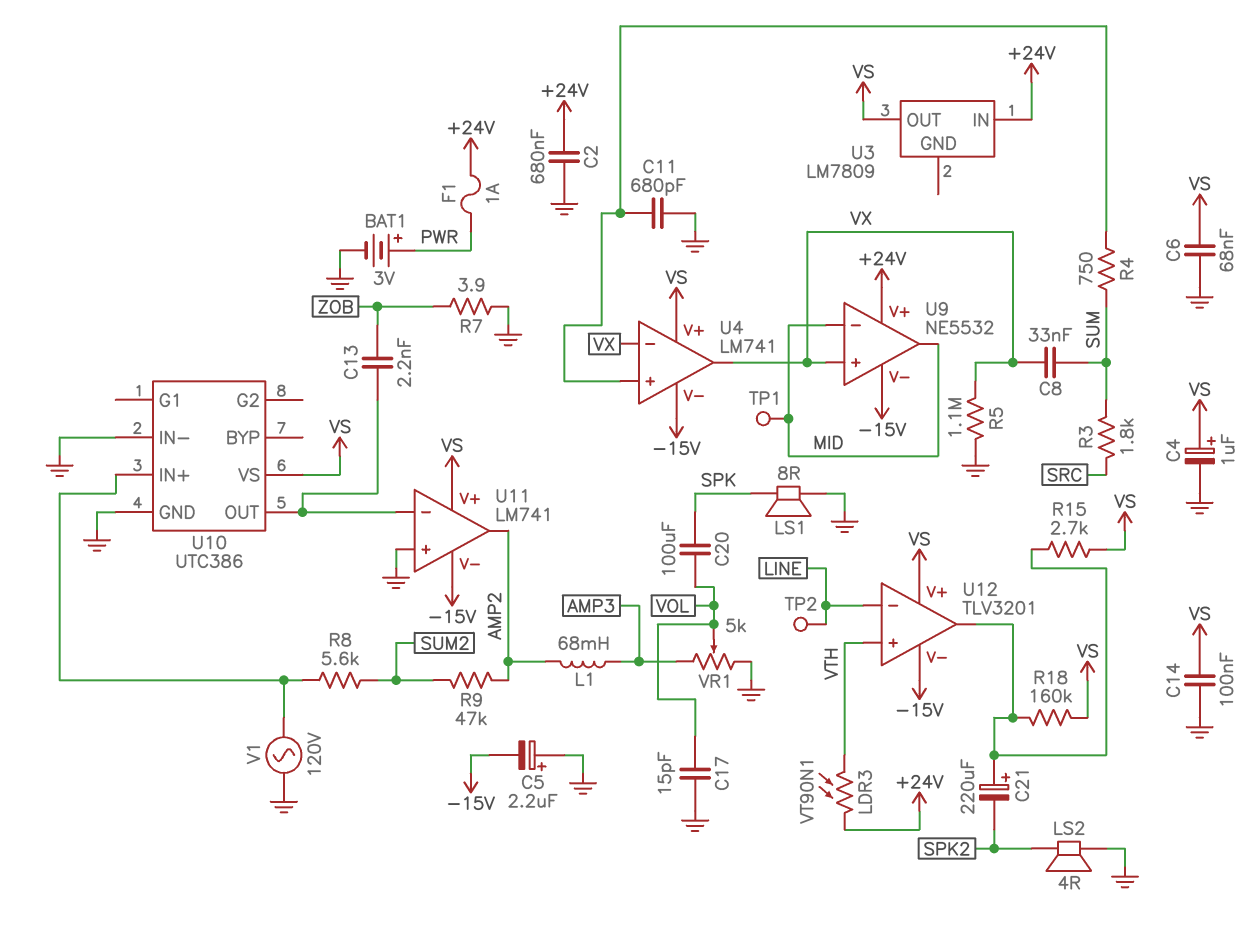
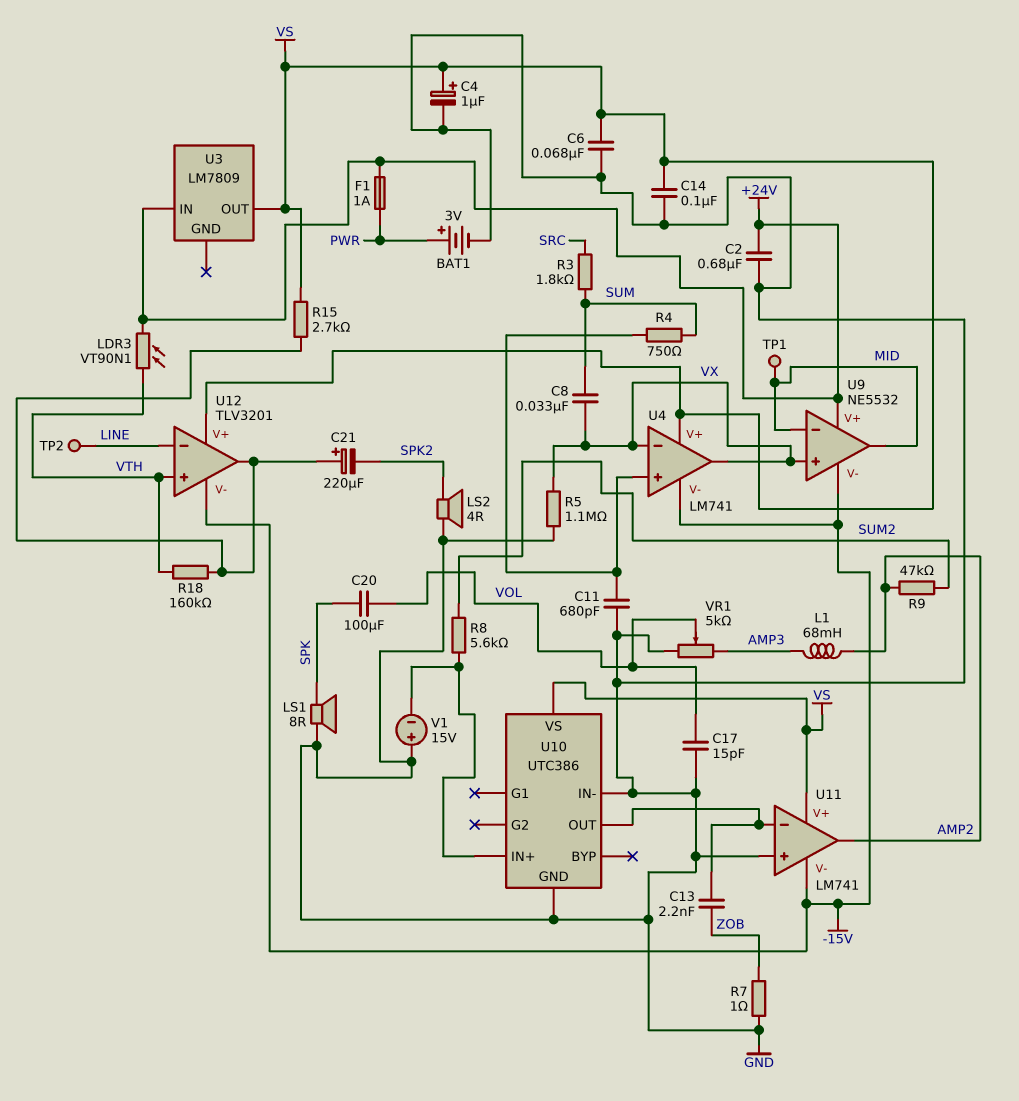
C5: 2.2uF (plus GND, minus -15V) -> none
R7: 3.9 (GND, ZOB) -> 1 (GND, ZOB)
R18: 160k (U12/out, VS) -> 160k (U12/out, VTH)
V1: AC 120V (GND, U10/IN+) -> 15V (plus GND, minus U10/IN+)

